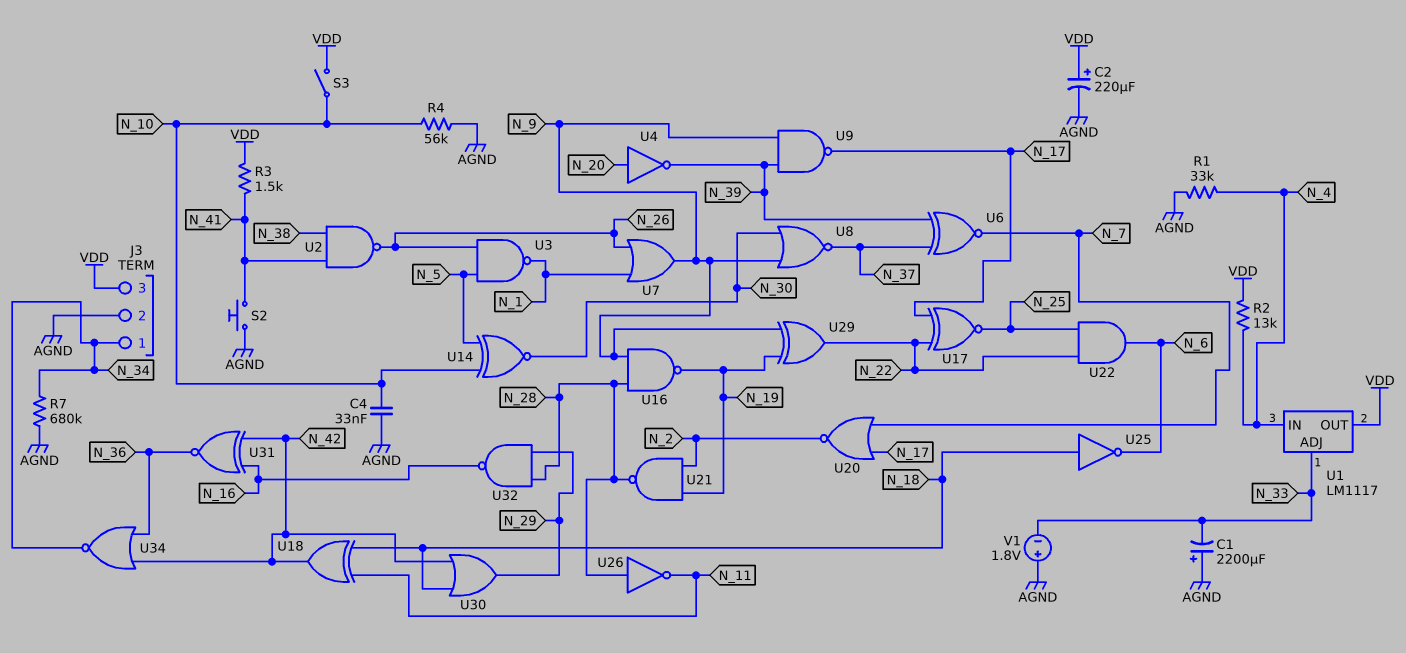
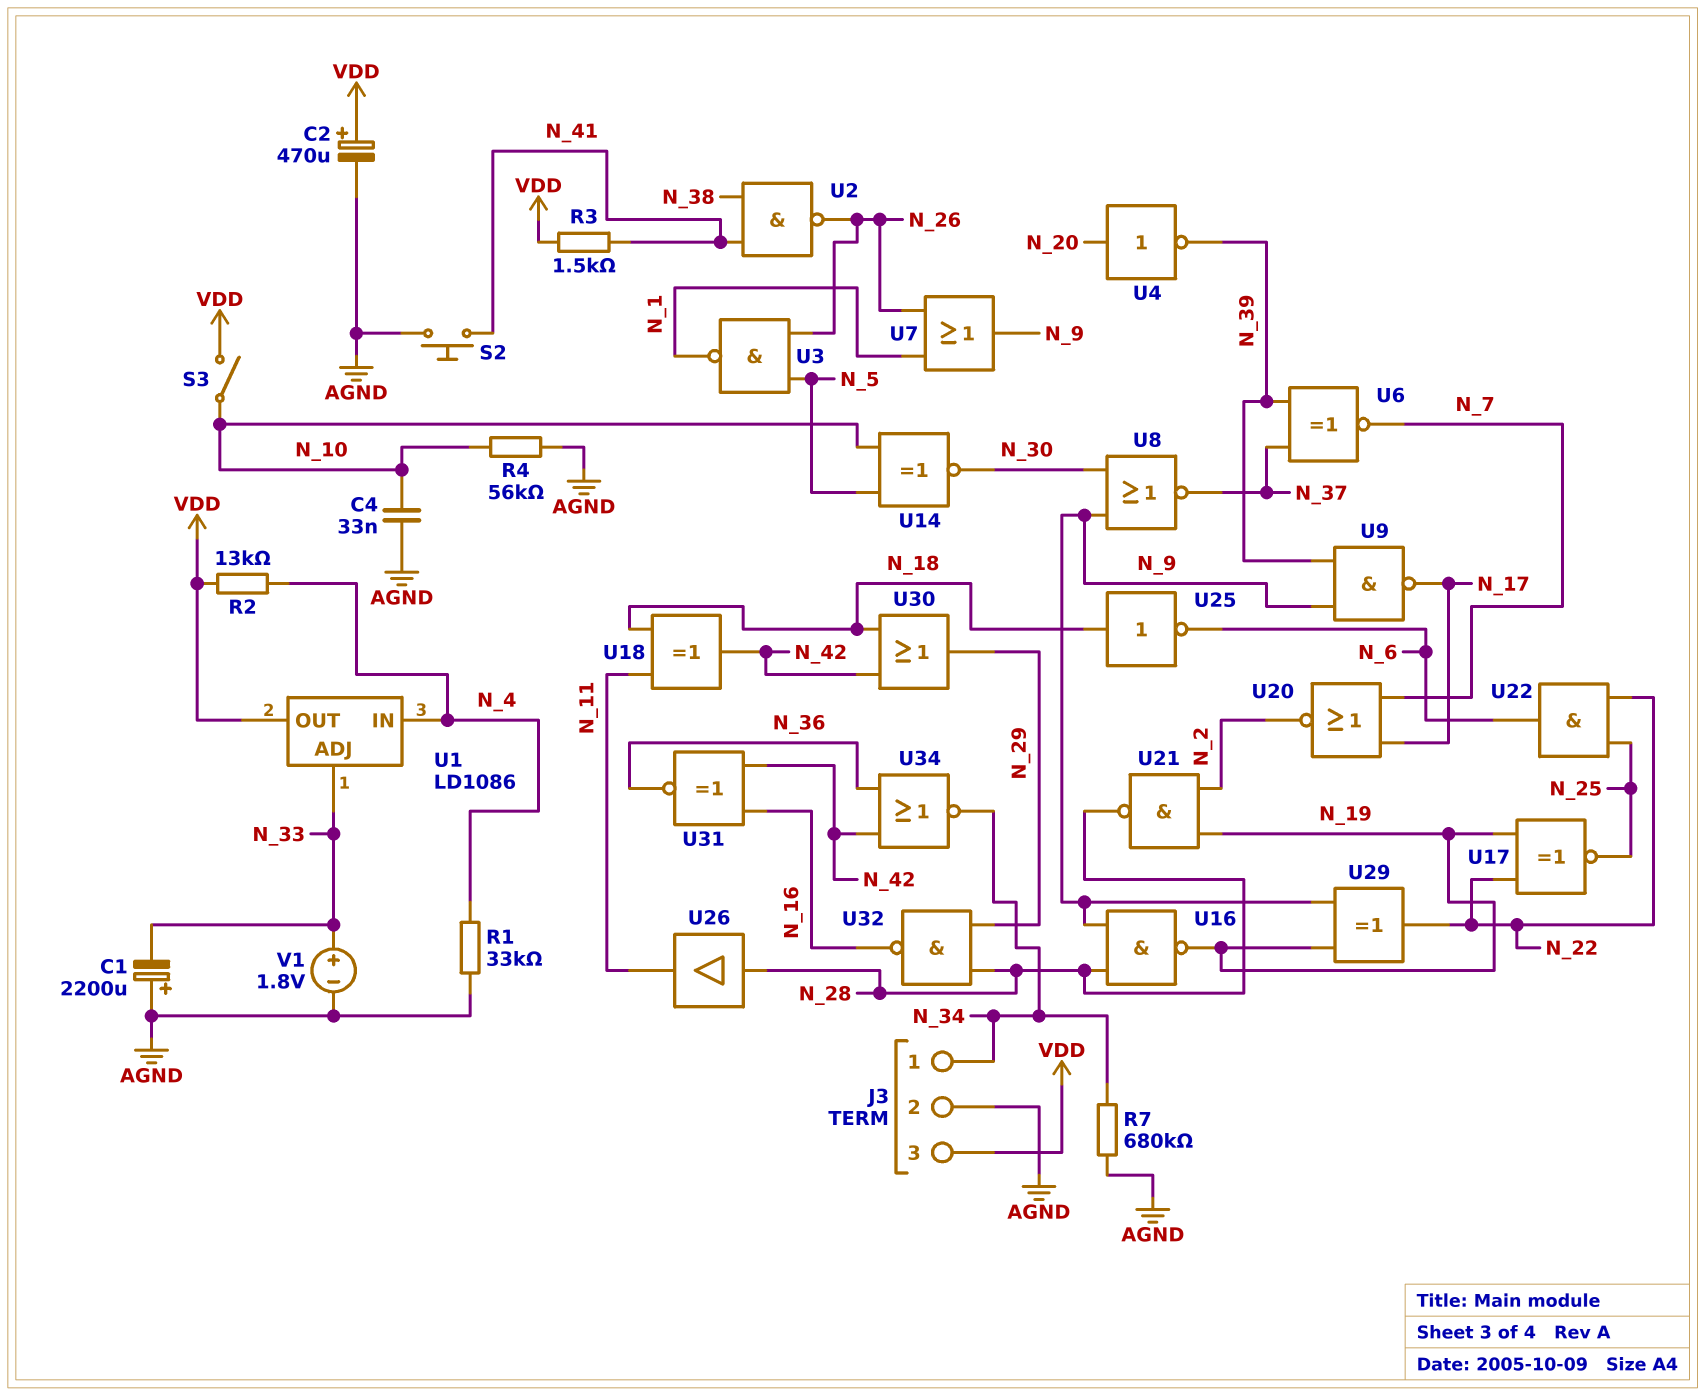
C2: 220uF (plus VDD, minus AGND) -> 470uF (plus VDD, minus AGND)
U1: LM1117 -> LD1086
U17: XNOR (in N_17, in N_22, out N_25) -> XNOR (in N_19, in N_22, out N_25)
U26: NOT (in N_28, out N_11) -> buffer (in N_28, out N_11)
V1: 1.8V (plus AGND, minus N_33) -> 1.8V (plus N_33, minus AGND)

